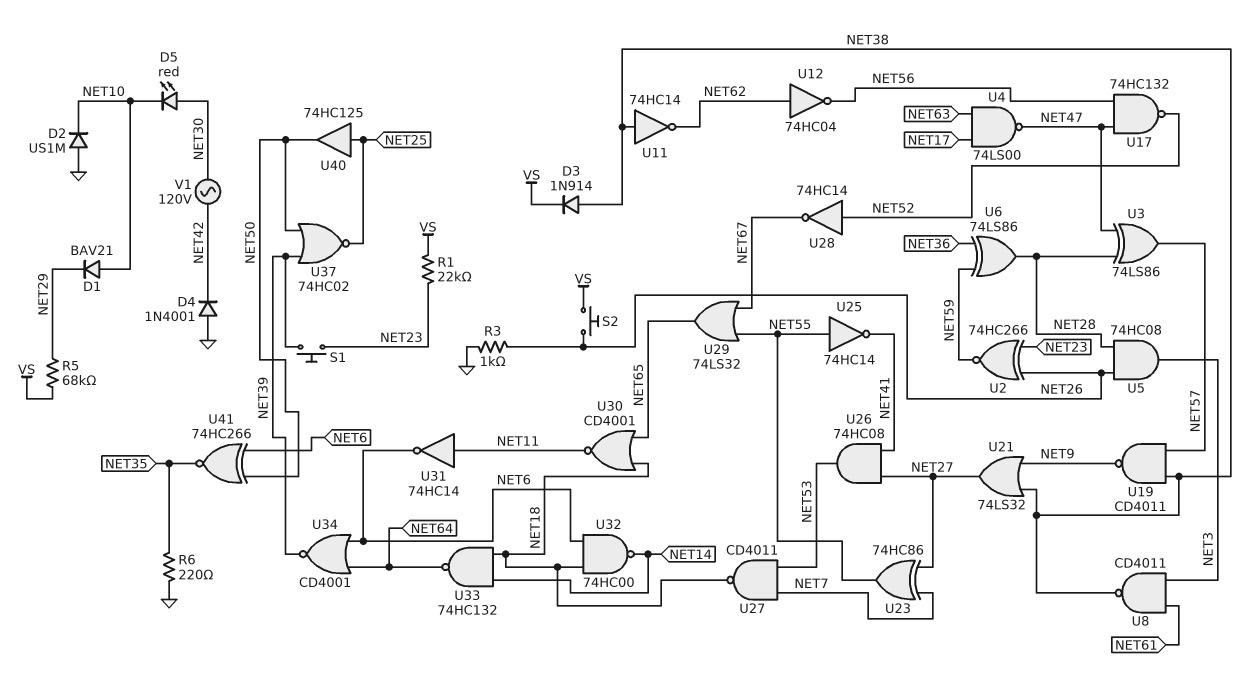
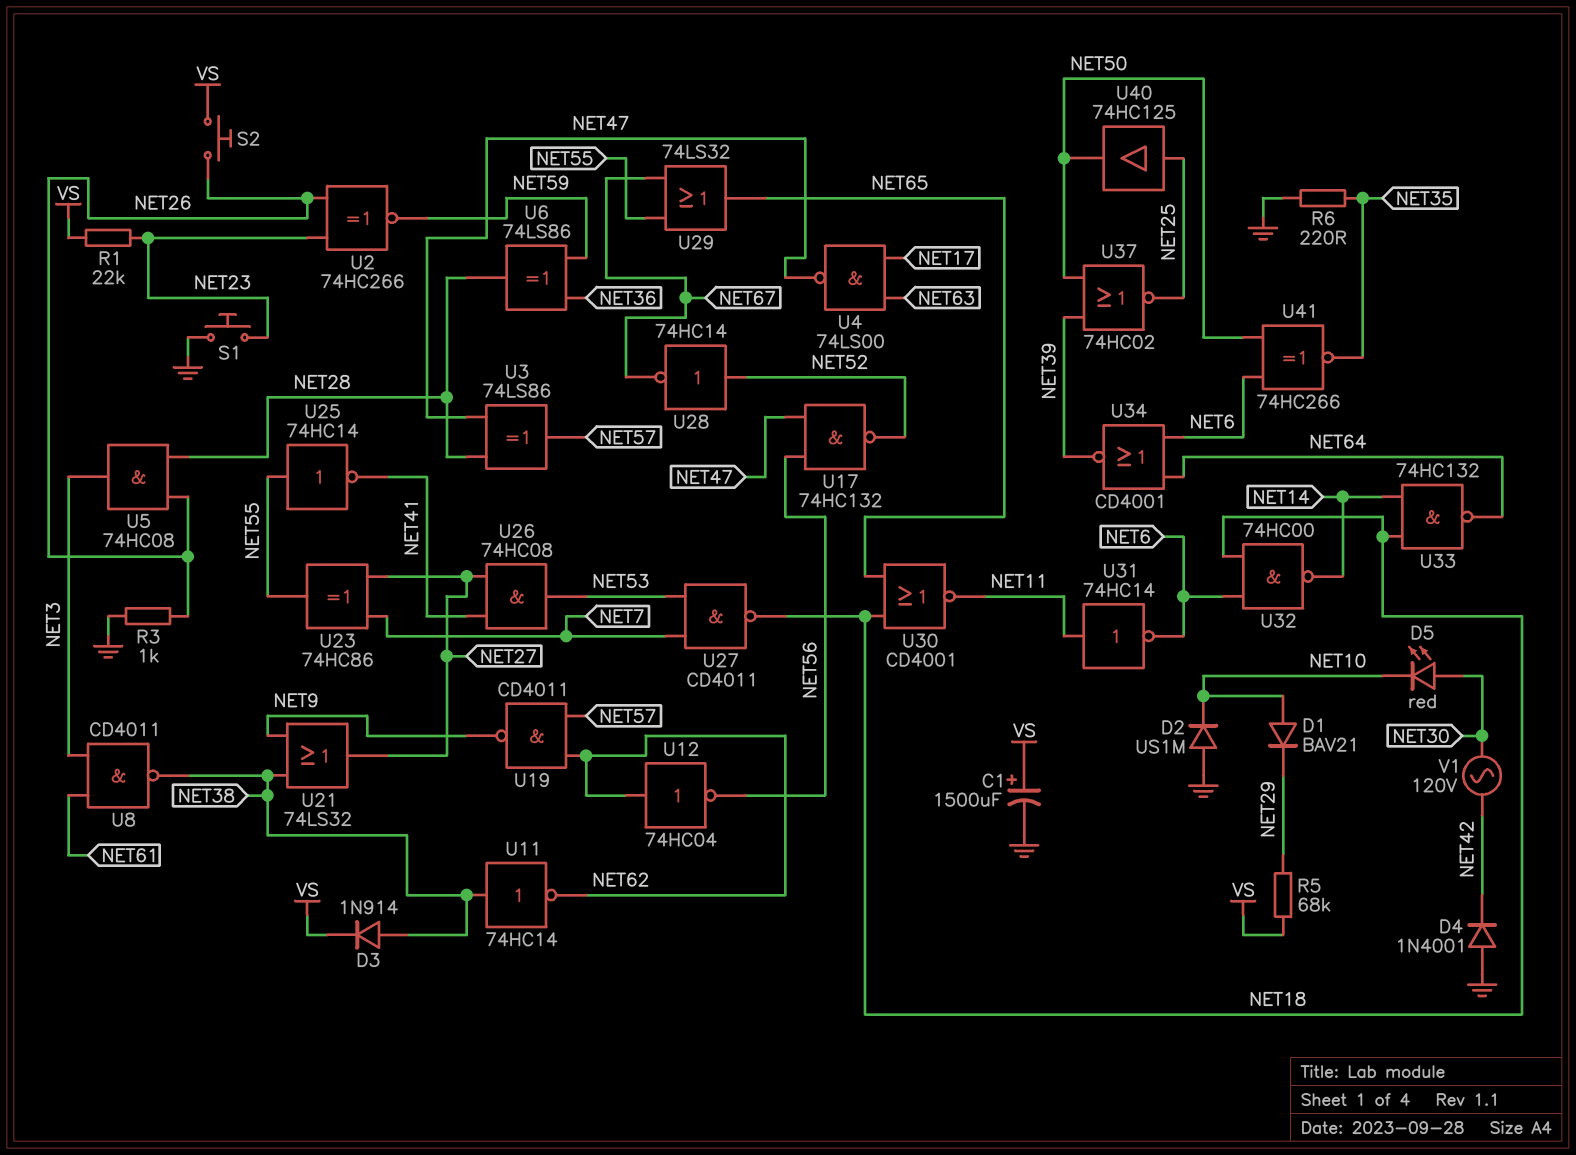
C1: none -> 1500uF (plus VS, minus GND)
S1: button (NET23, NET39) -> button (GND, NET23)
U19: NAND CD4011 (in NET38, in NET57, out NET9) -> NAND CD4011 (in NET57, in NET62, out NET9)

